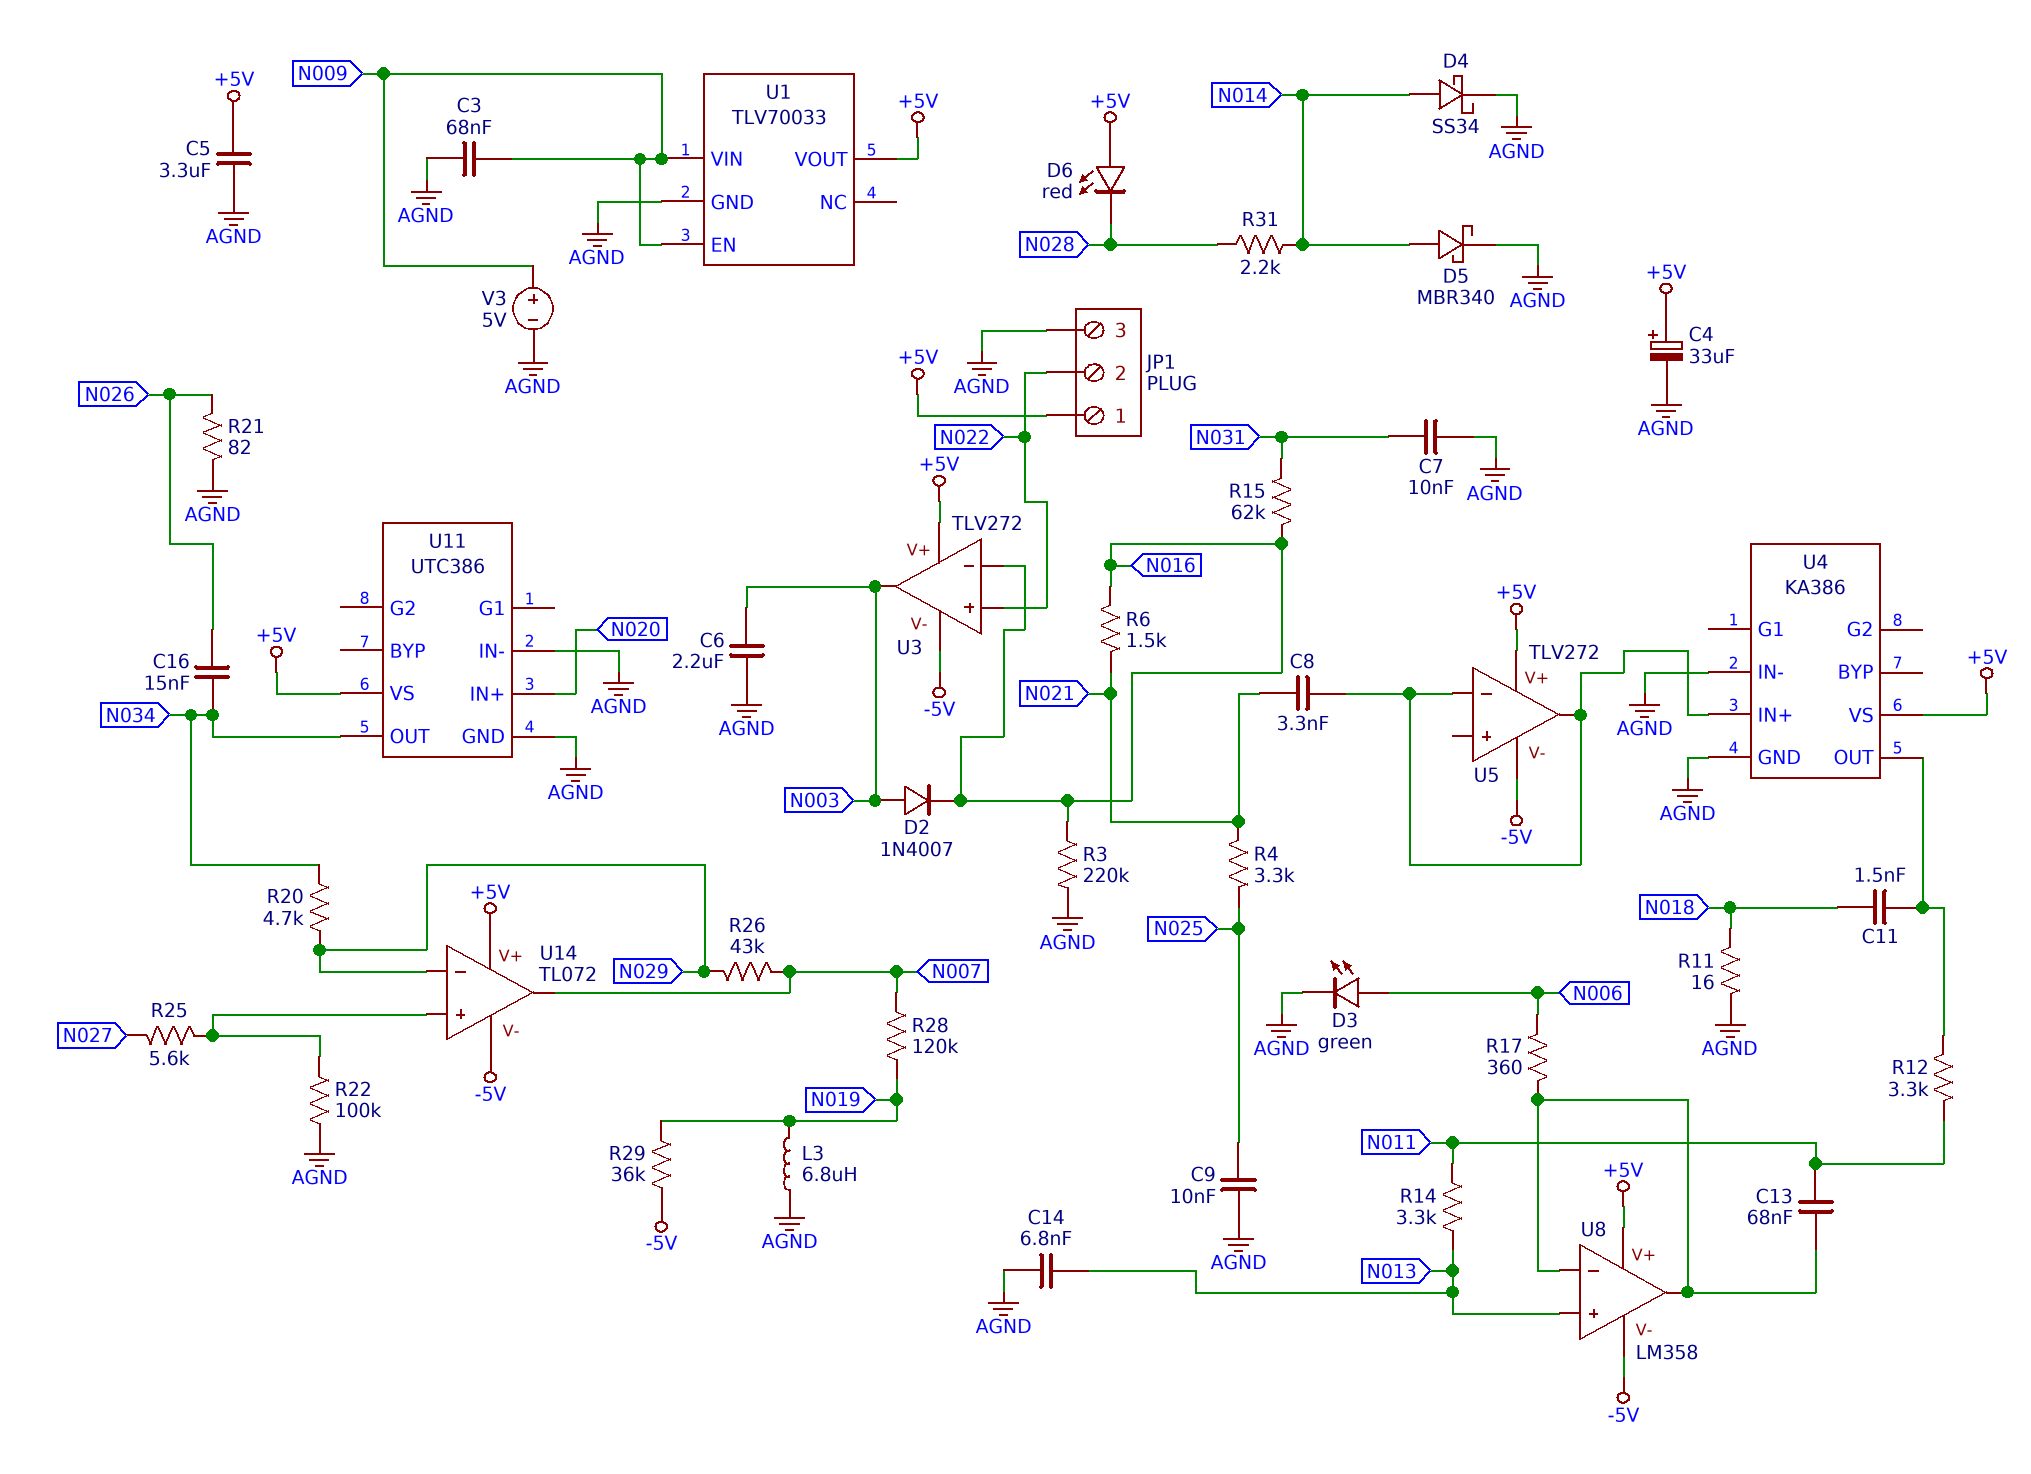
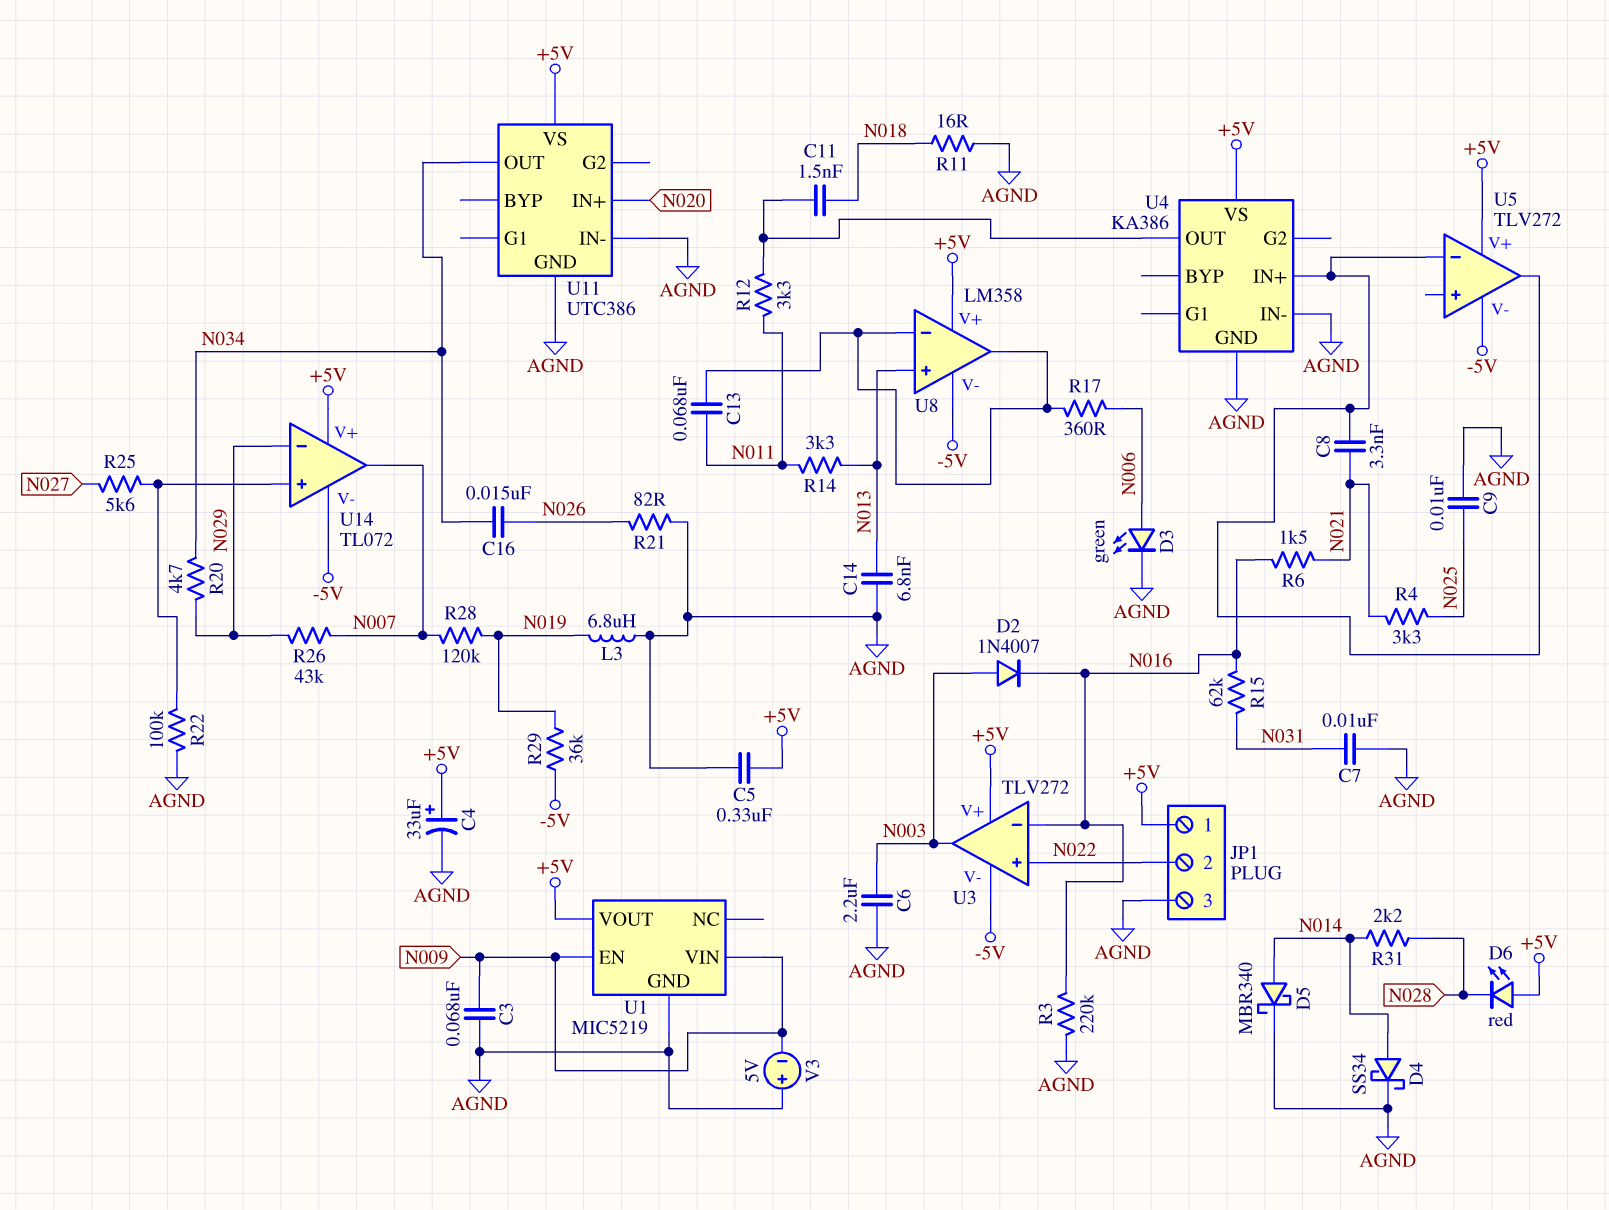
C5: 3.3uF (+5V, AGND) -> 330nF (+5V, AGND)
U1: TLV70033 -> MIC5219
V3: 5V (plus N009, minus AGND) -> 5V (plus AGND, minus N009)

